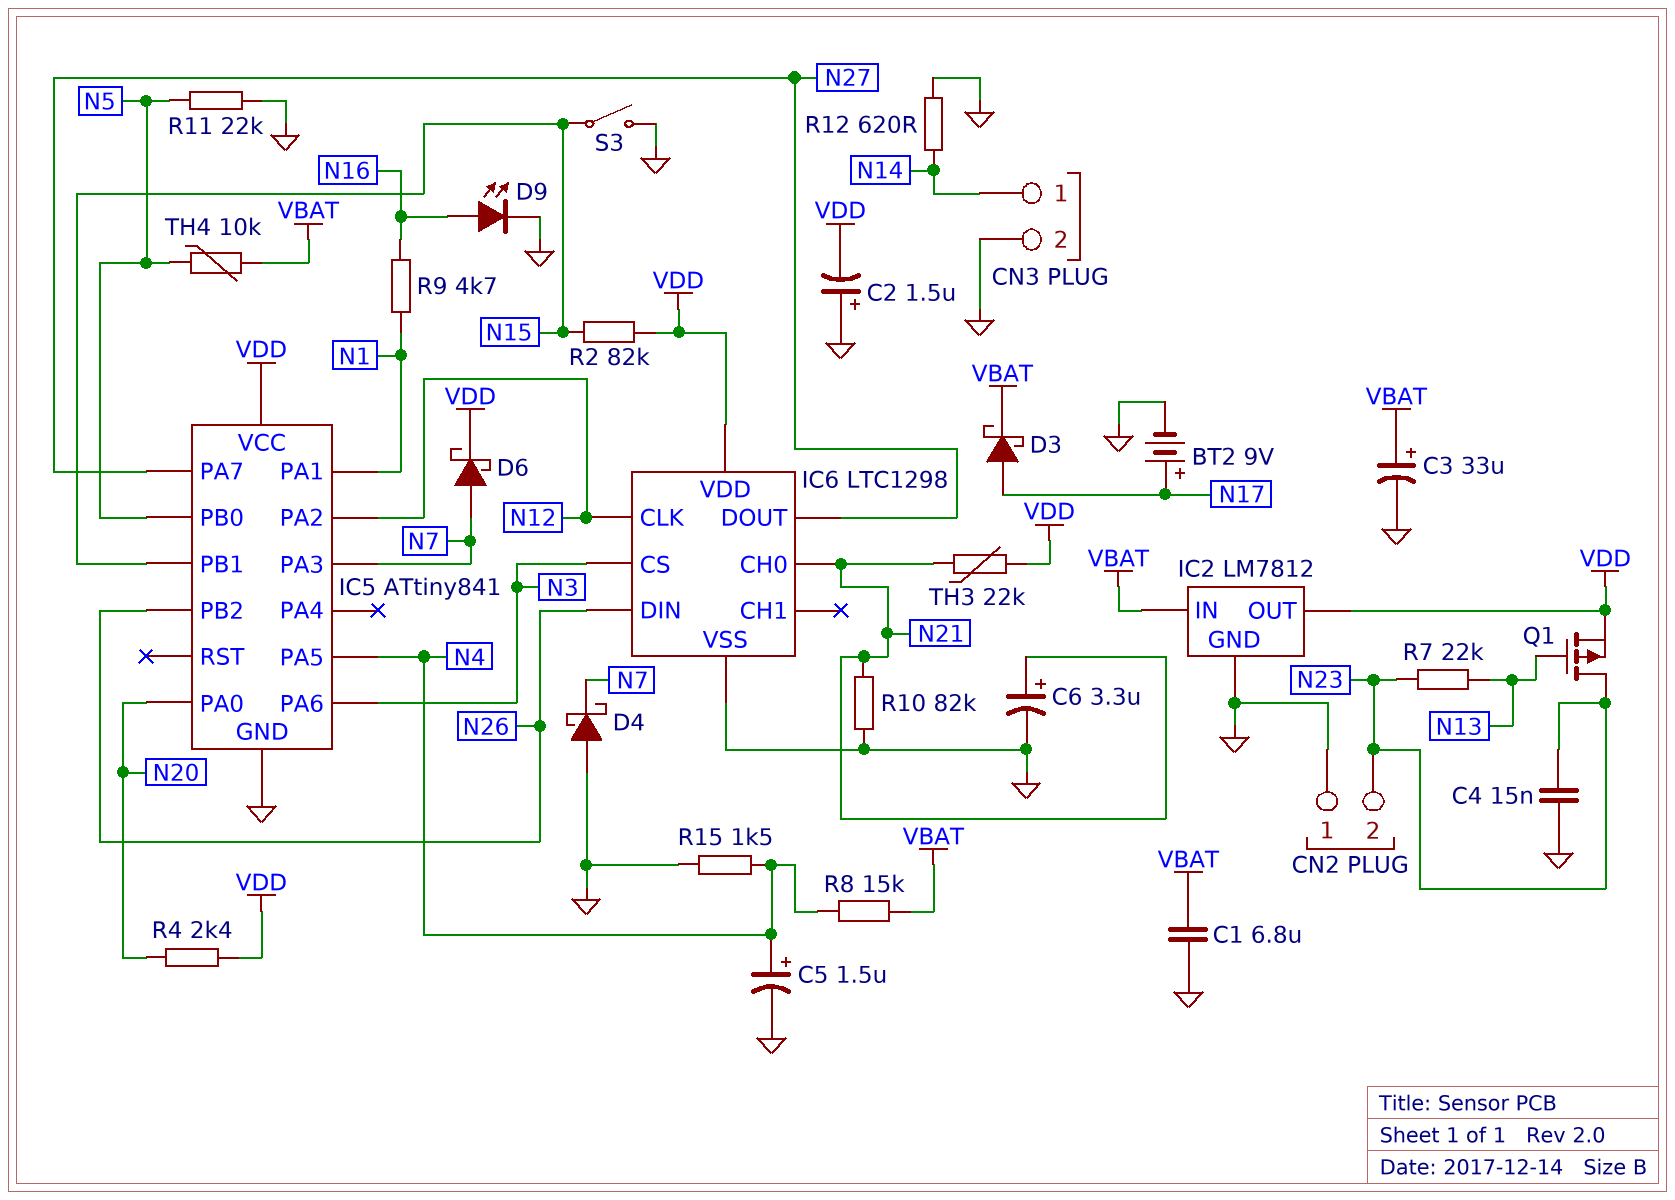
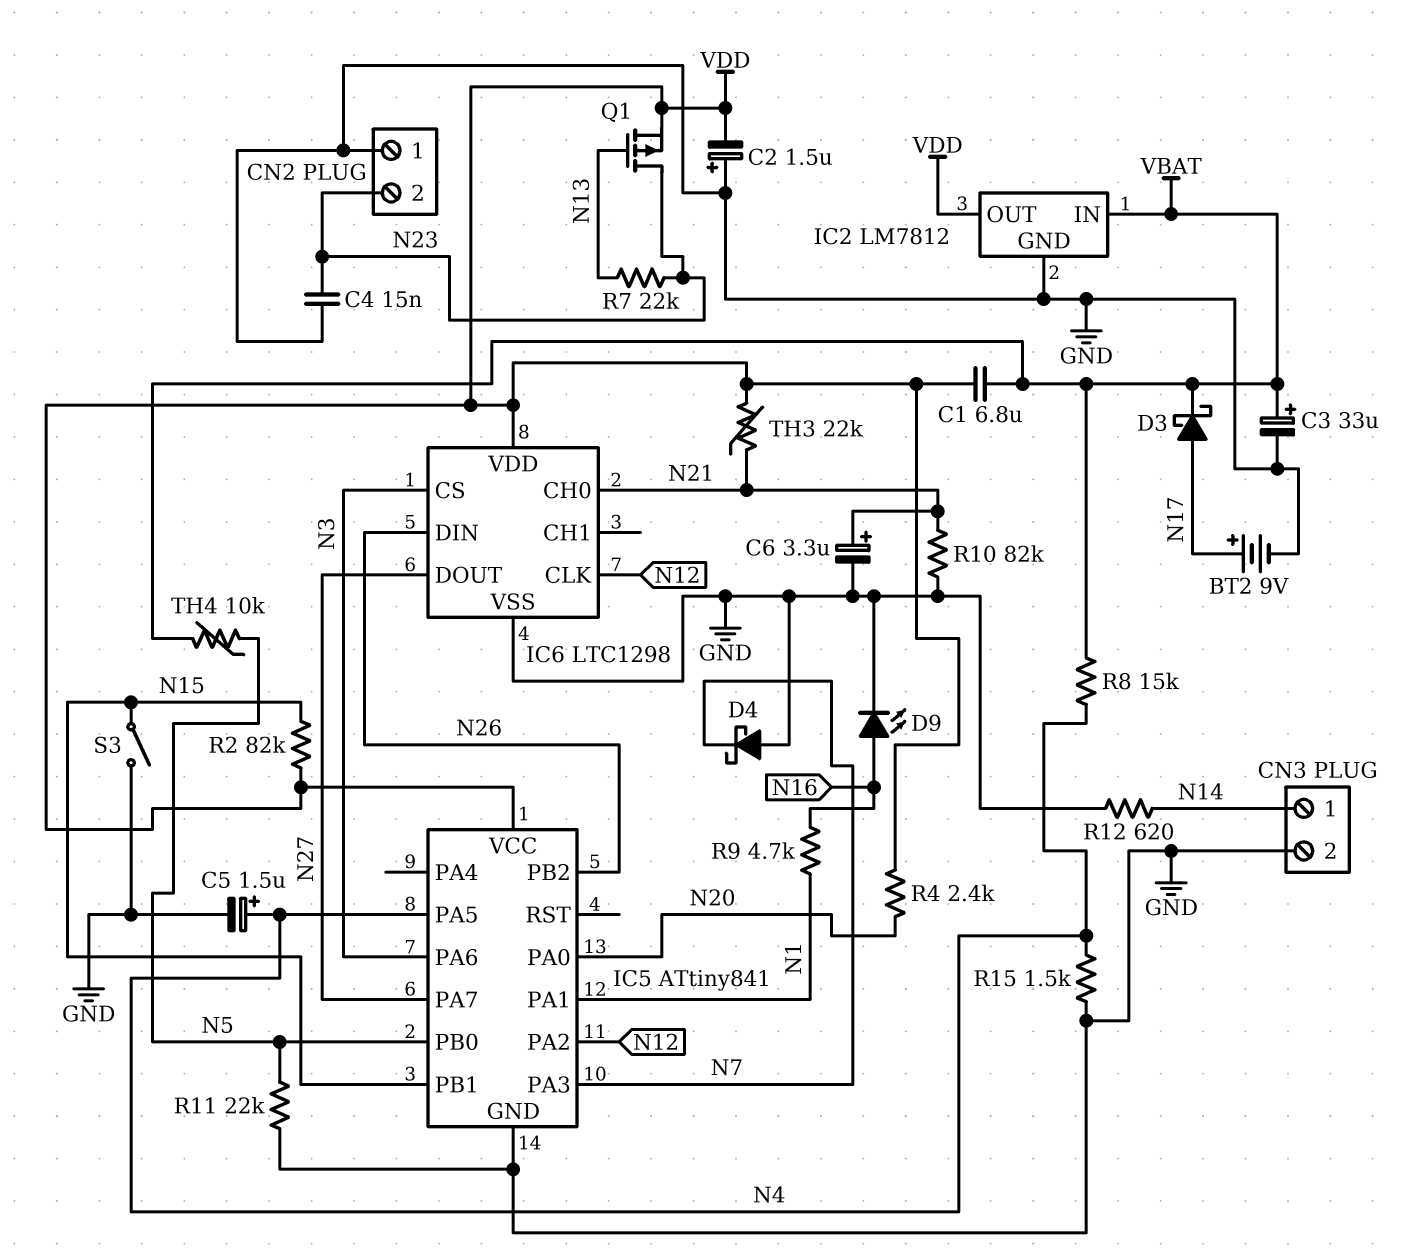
C1: 6.8uF (GND, VBAT) -> 6.8uF (VBAT, VDD)
D6: schottky (A N7, K VDD) -> none

